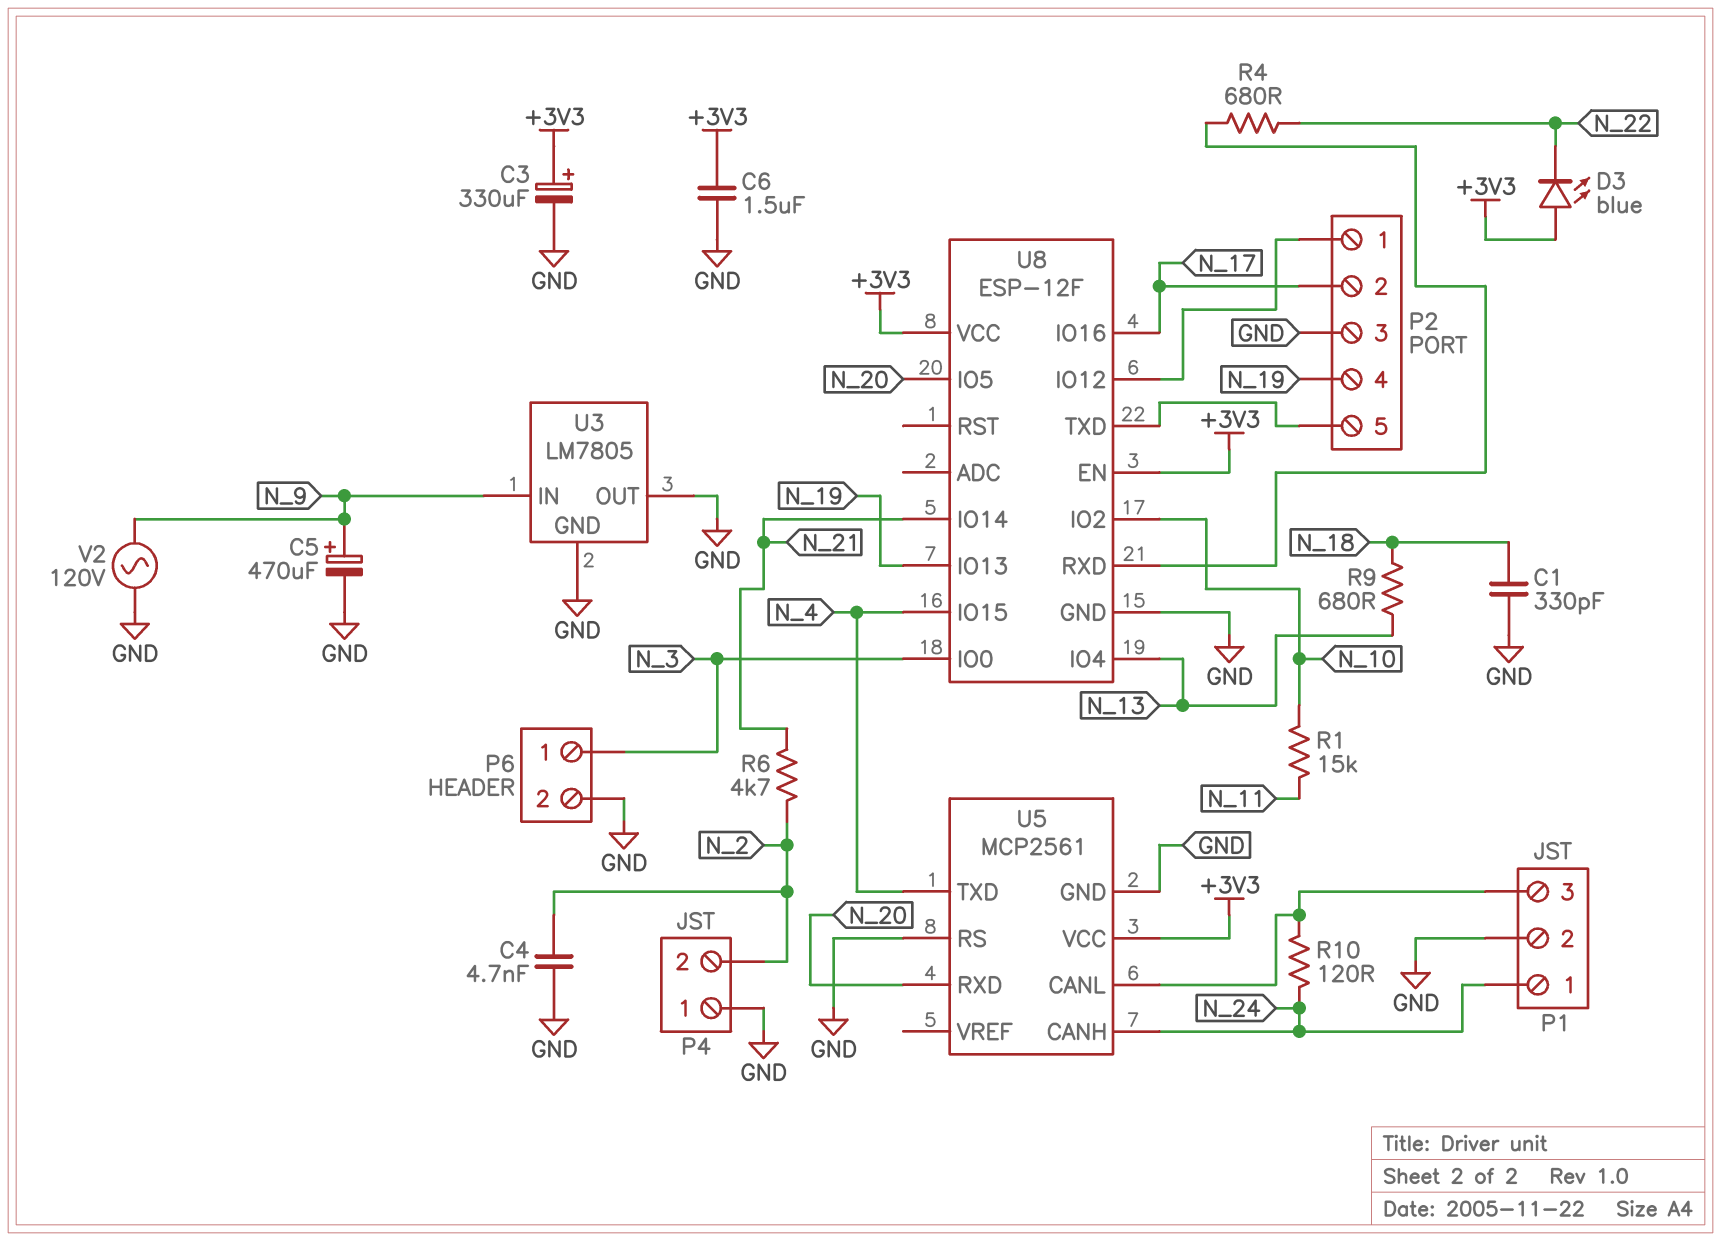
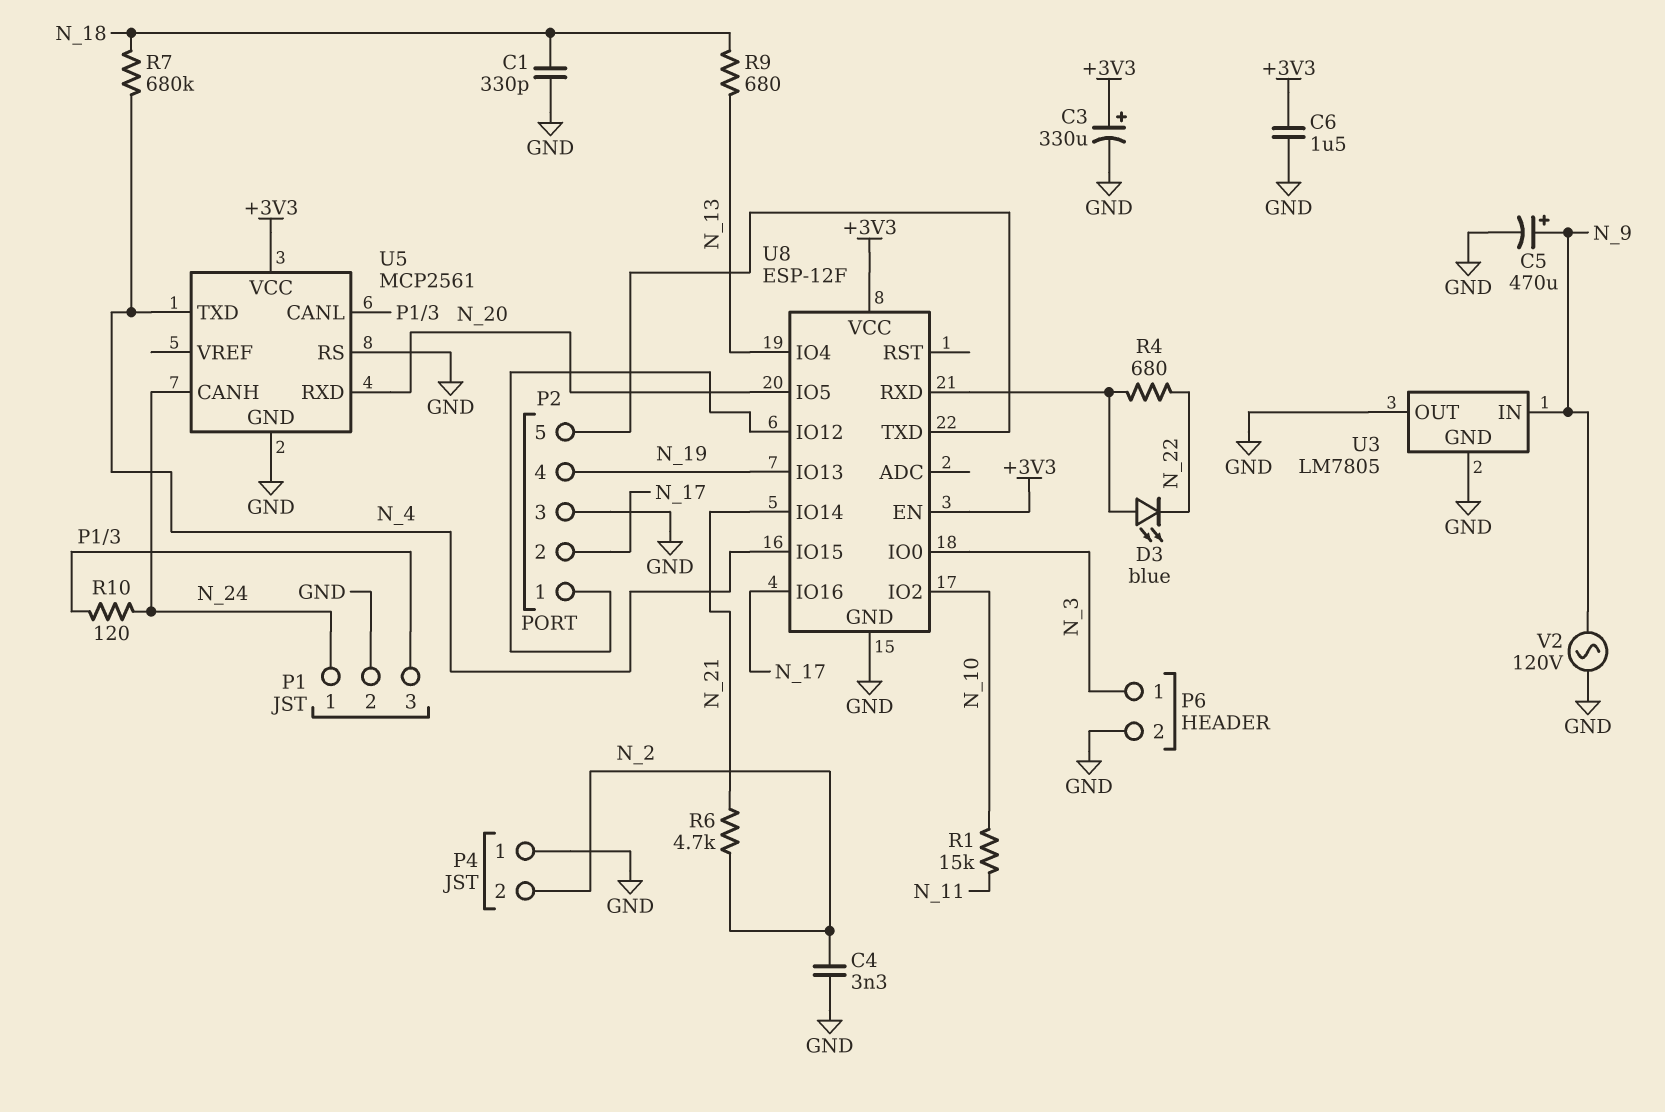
C4: 4.7nF (GND, N_2) -> 3.3nF (GND, N_2)
D3: LED blue (A +3V3, K N_22) -> LED blue (A U8/RXD, K N_22)
R7: none -> 680k (N_4, N_18)

